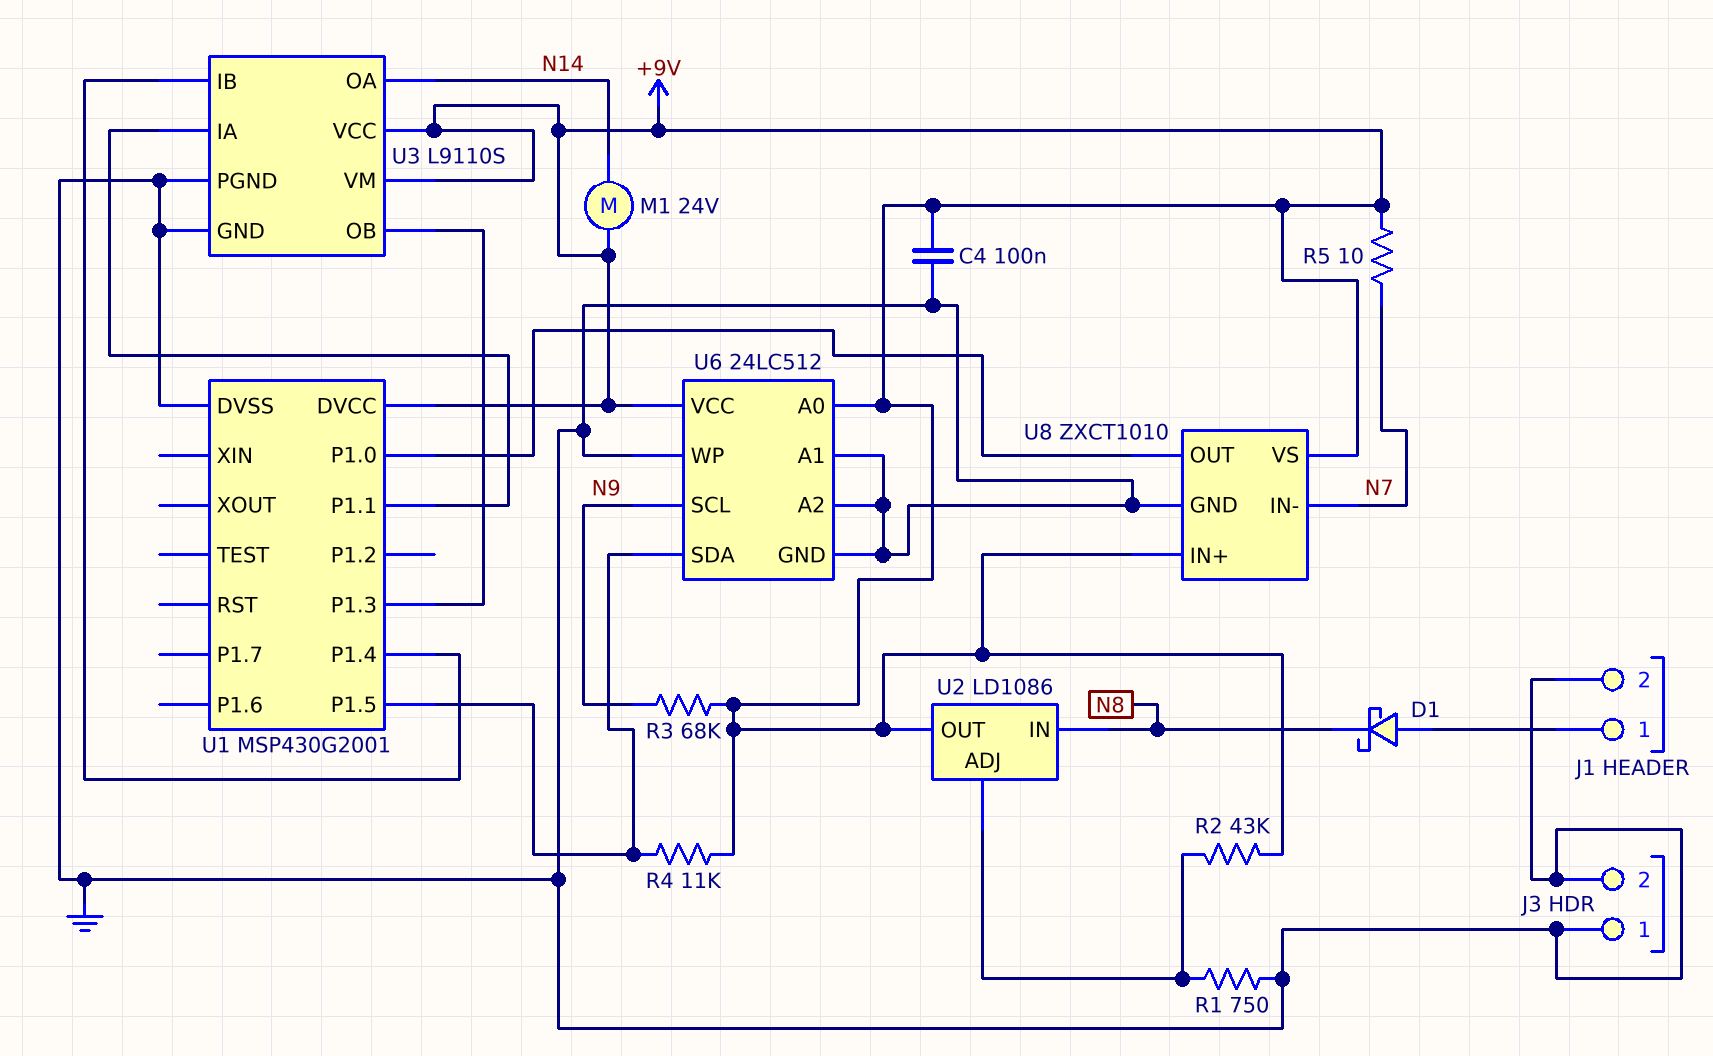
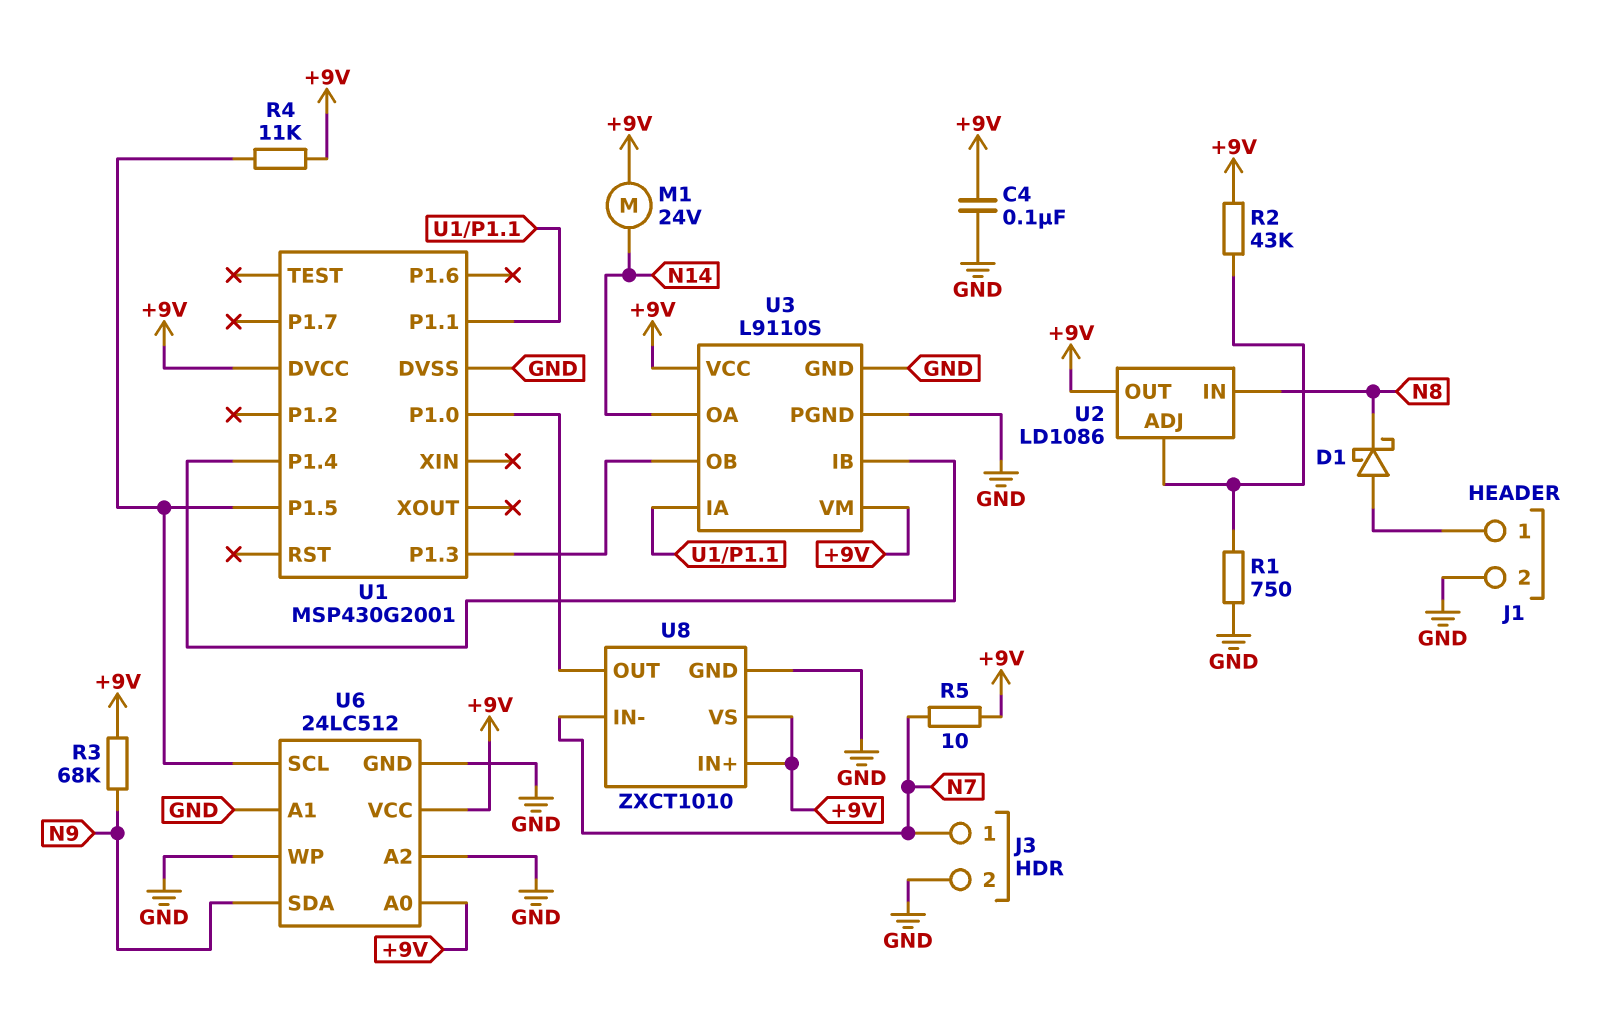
J3 pin 1: GND -> N7
U6 pin SCL: N9 -> U1/P1.5
U6 pin SDA: U1/P1.5 -> N9

